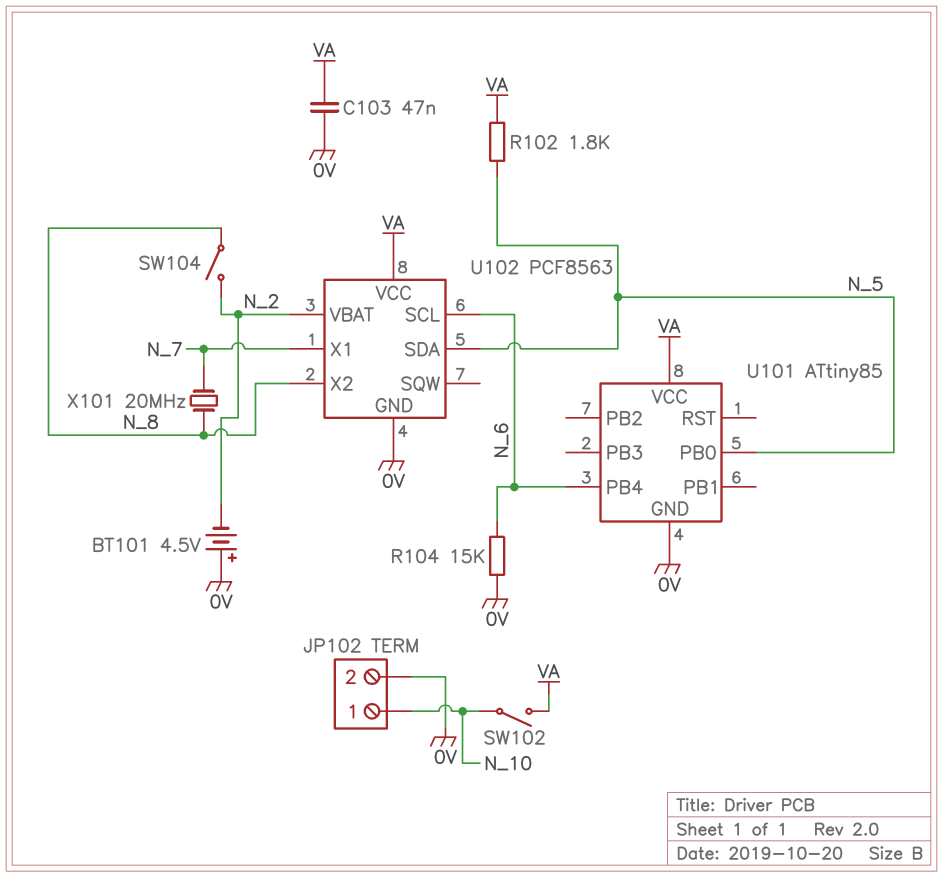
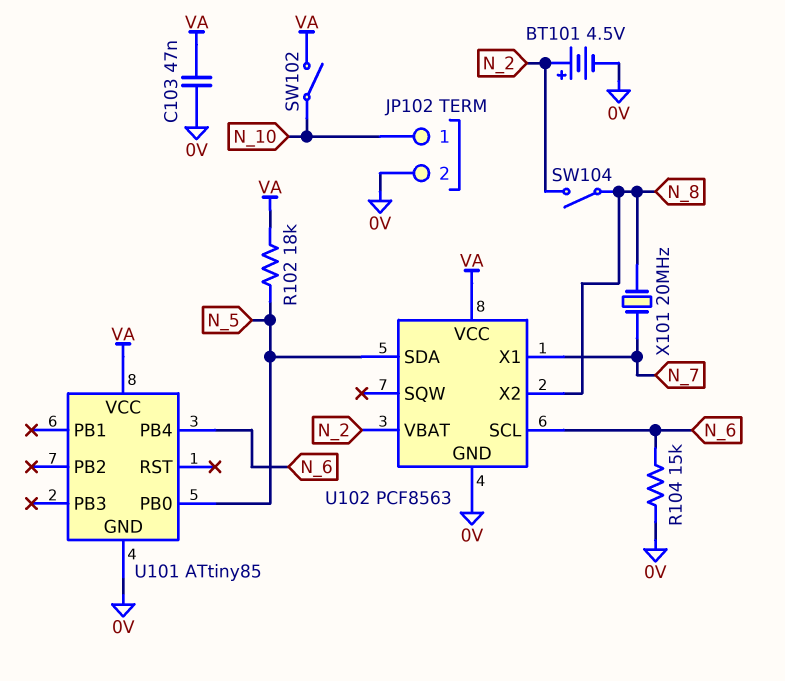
BT101: 4.5V (plus 0V, minus N_2) -> 4.5V (plus N_2, minus 0V)
R102: 1.8k (N_5, VA) -> 18k (N_5, VA)

